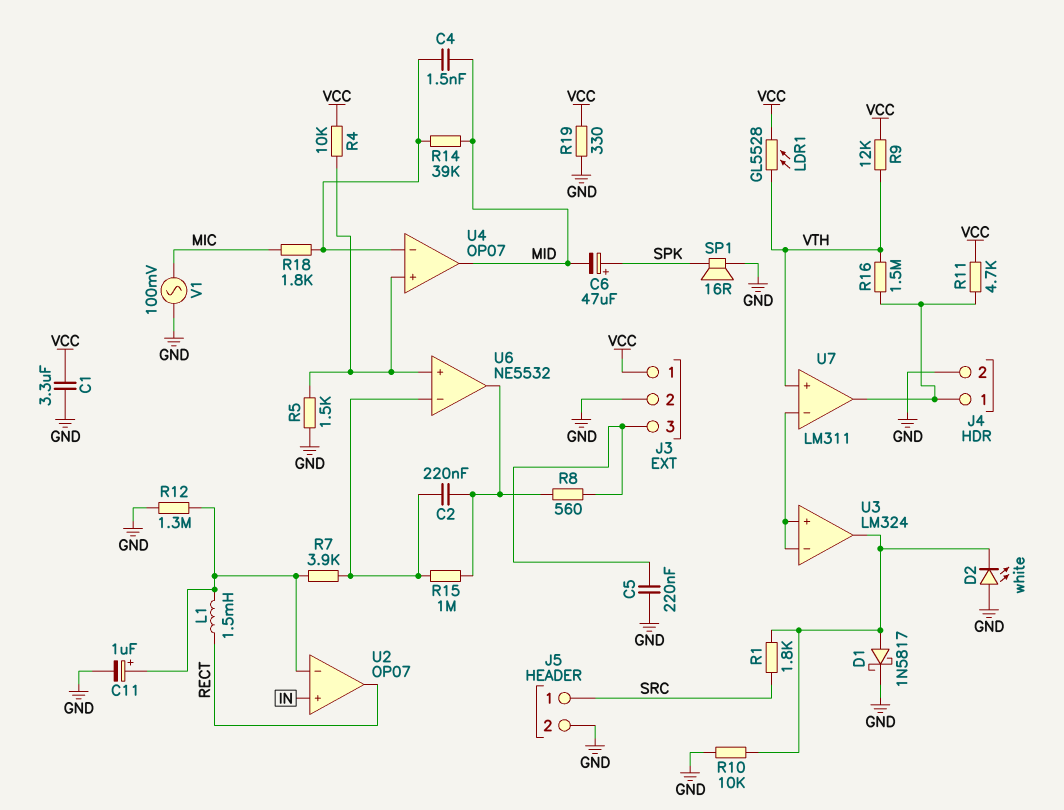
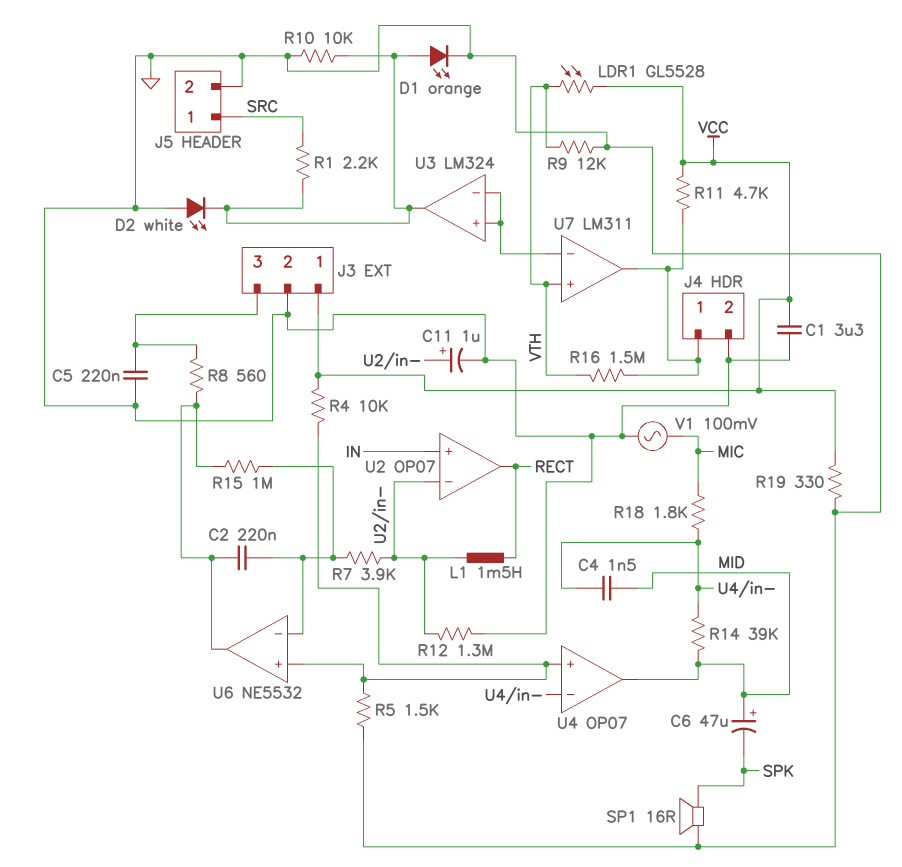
C6: 47uF (plus SPK, minus MID) -> 47uF (plus MID, minus SPK)
D1: schottky 1N5817 (A U3/out, K GND) -> LED orange (A U3/out, K GND)
R1: 1.8k (SRC, U3/out) -> 2.2k (SRC, U3/out)
R9: 12k (VCC, VTH) -> 12k (GND, VTH)

